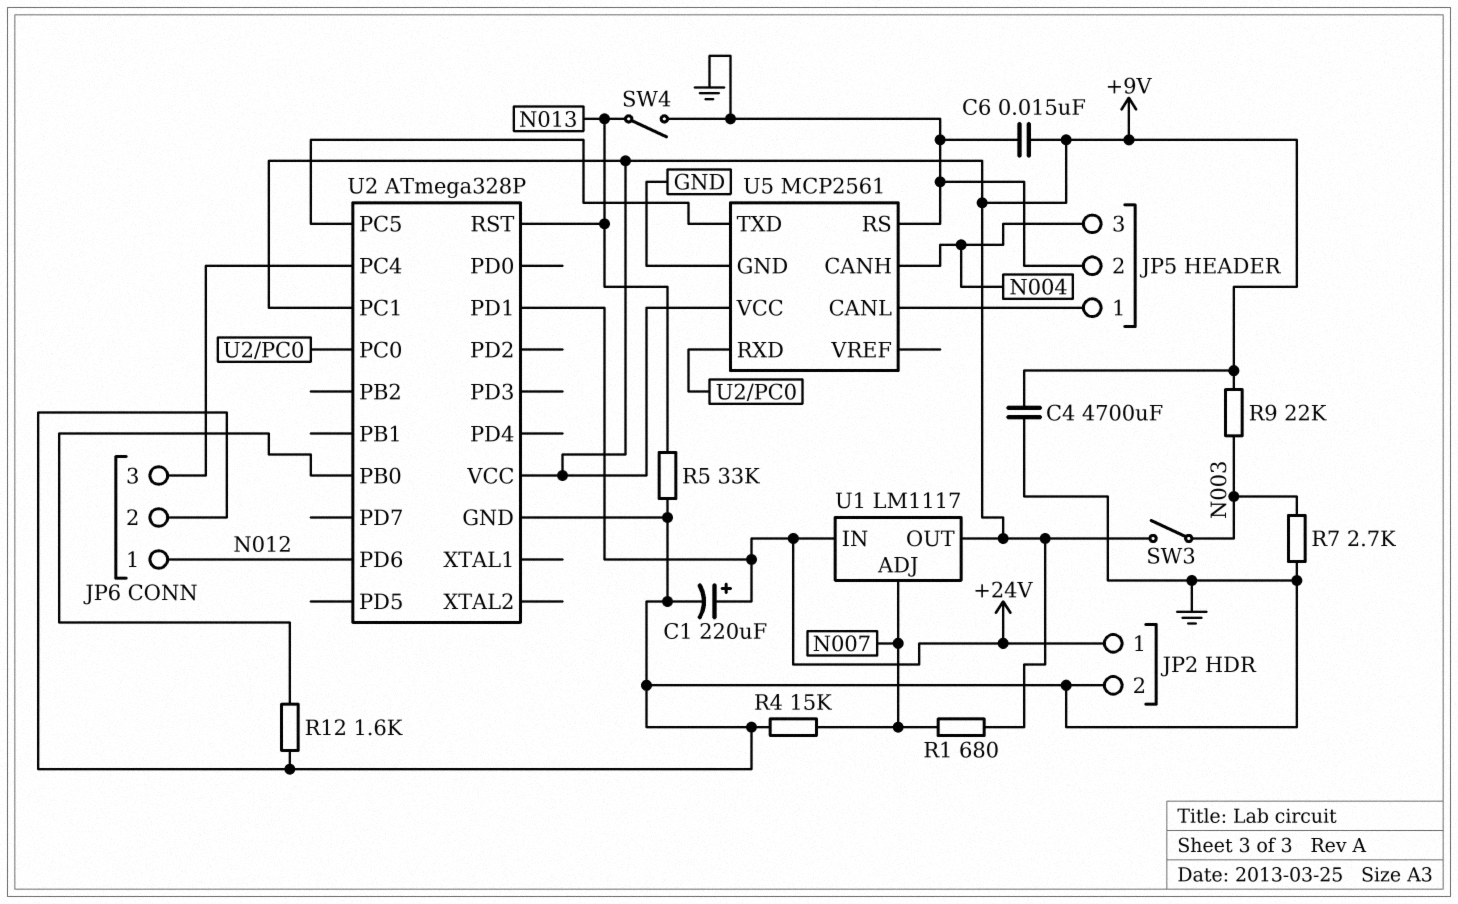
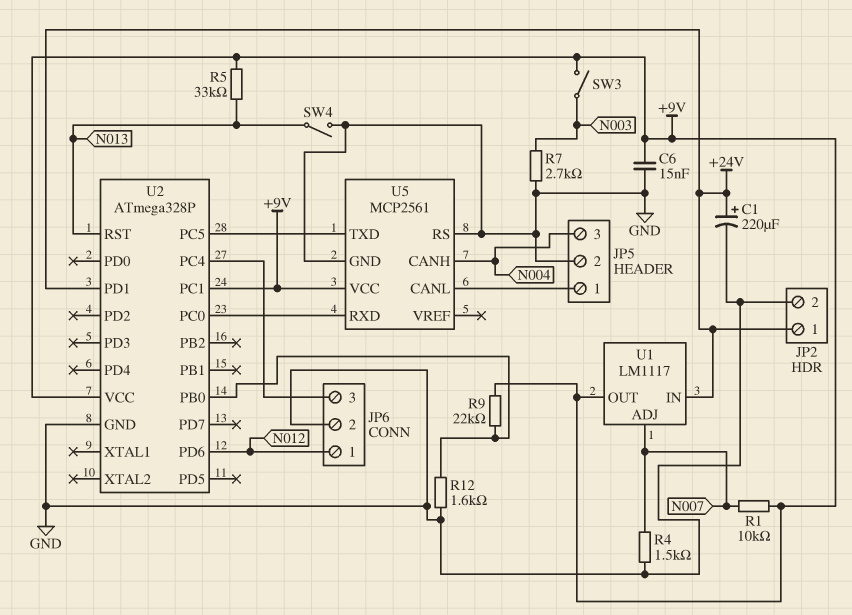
C4: 4700uF (+9V, GND) -> none
R1: 680 (+9V, N007) -> 10k (+9V, N007)
R4: 15k (GND, N007) -> 1.5k (GND, N007)
R5: 33k (GND, N013) -> 33k (+9V, N013)
R9: 22k (+9V, N003) -> 22k (+9V, U2/PB0)

